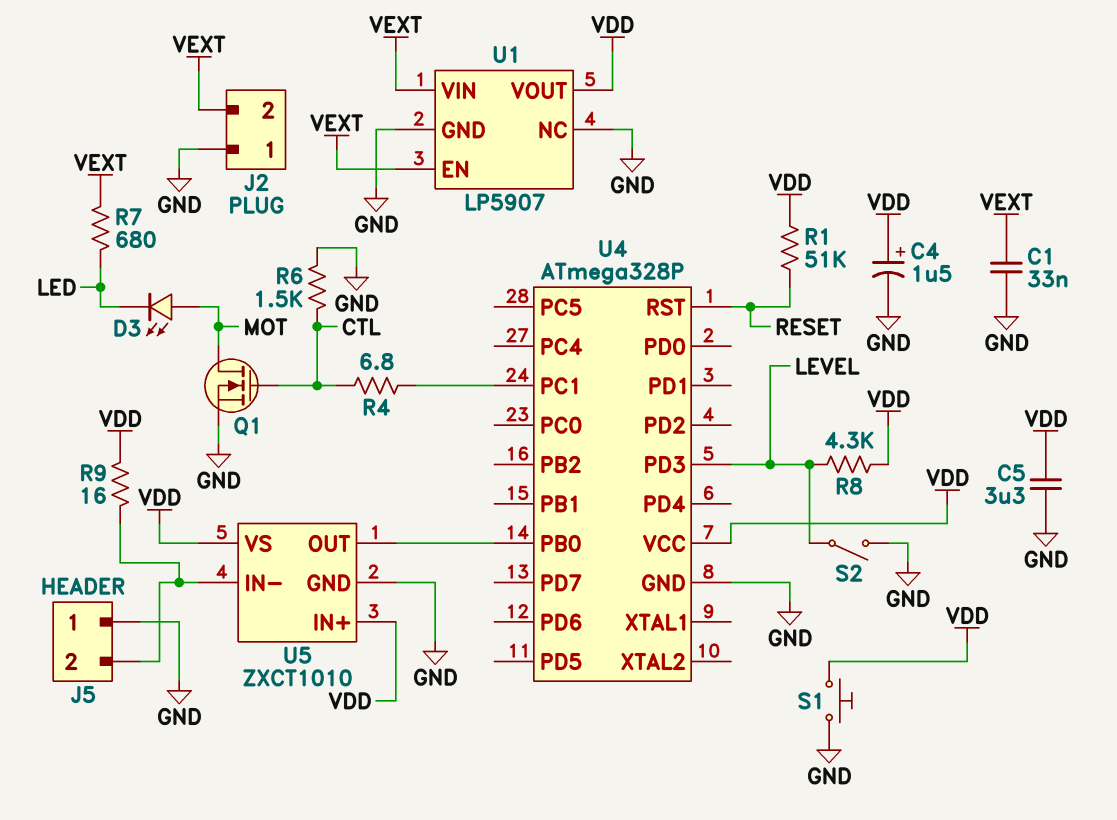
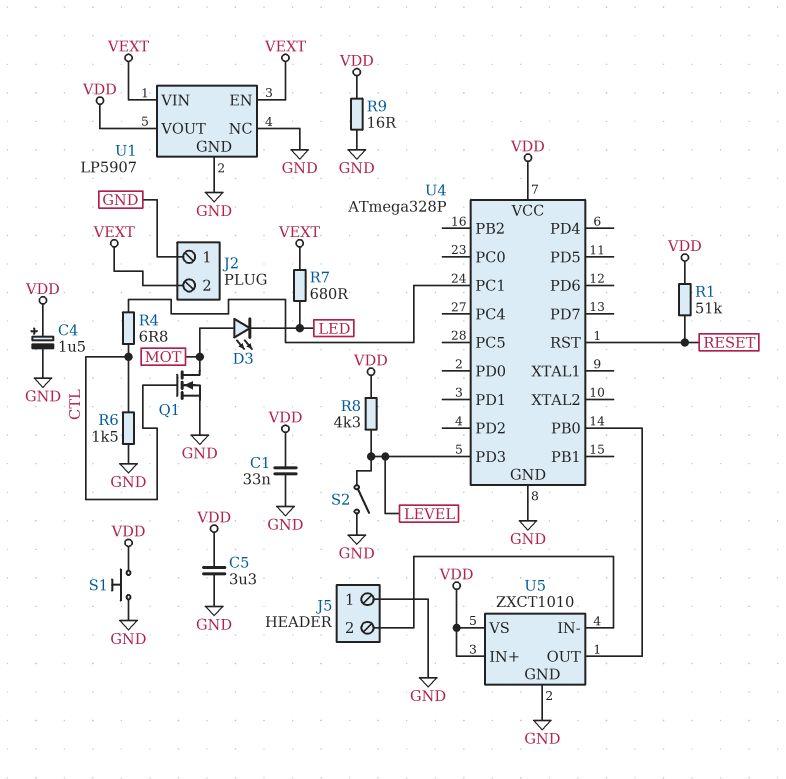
C1: 33nF (GND, VEXT) -> 33nF (GND, VDD)
R9: 16 (J5/2, VDD) -> 16 (GND, VDD)

